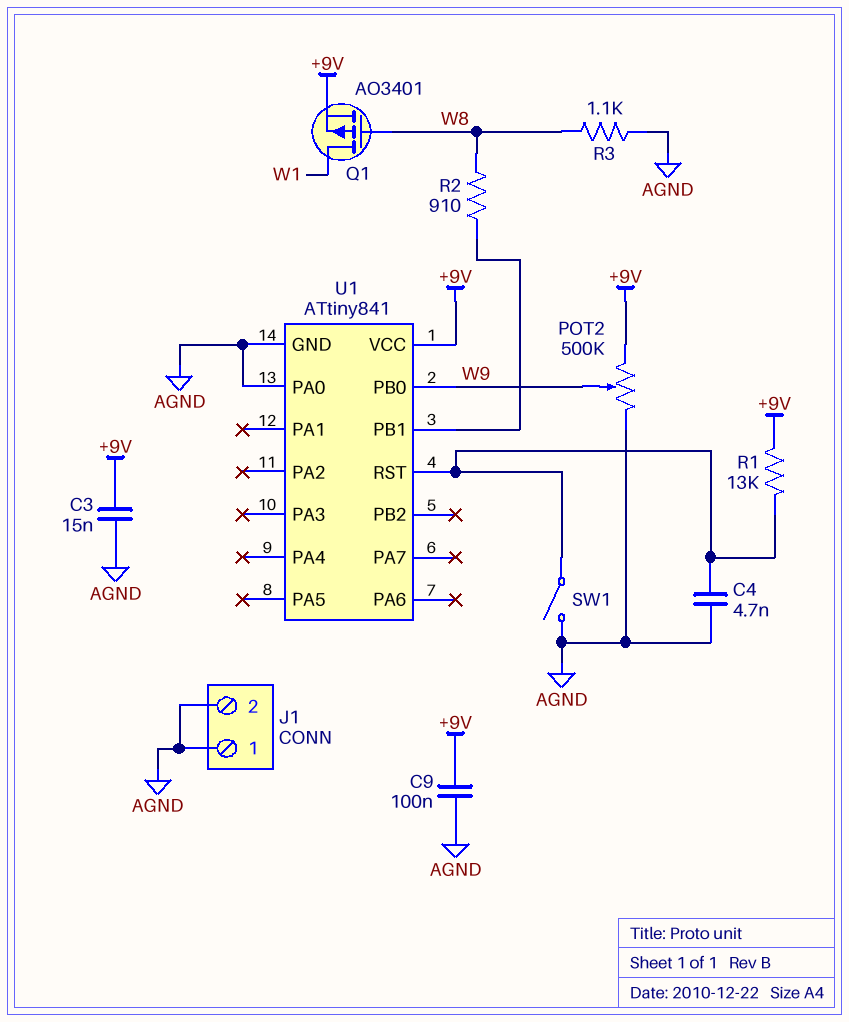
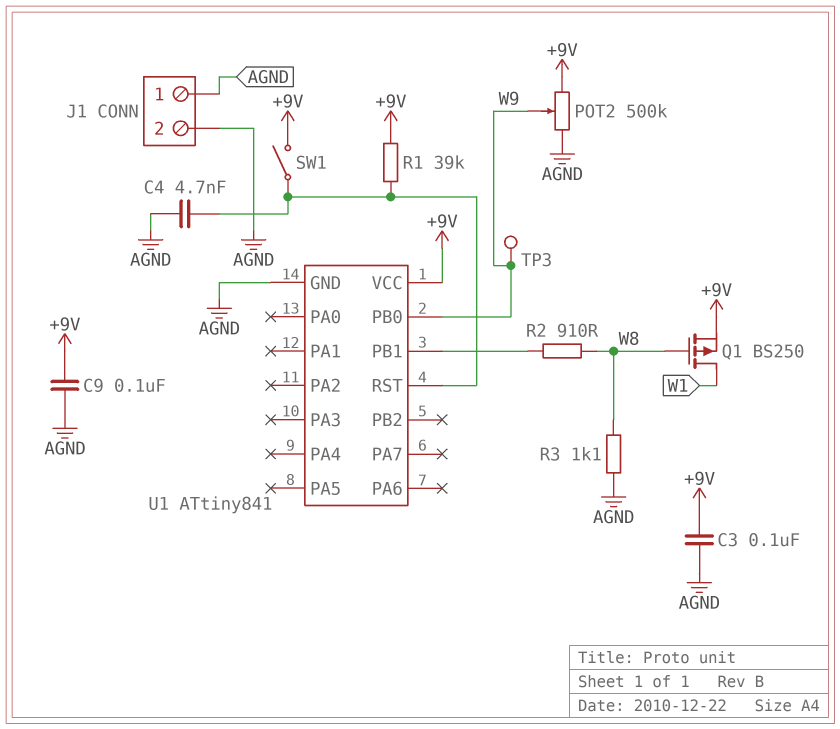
C3: 15nF (+9V, AGND) -> 100nF (+9V, AGND)
Q1: PMOS AO3401 (G W8, D W1, S +9V) -> PMOS BS250 (G W8, D W1, S +9V)
R1: 13k (+9V, U1/RST) -> 39k (+9V, U1/RST)
SW1: switch (AGND, U1/RST) -> switch (+9V, U1/RST)
TP3: none -> test point (W9)
U1 pin PA0: AGND -> none

